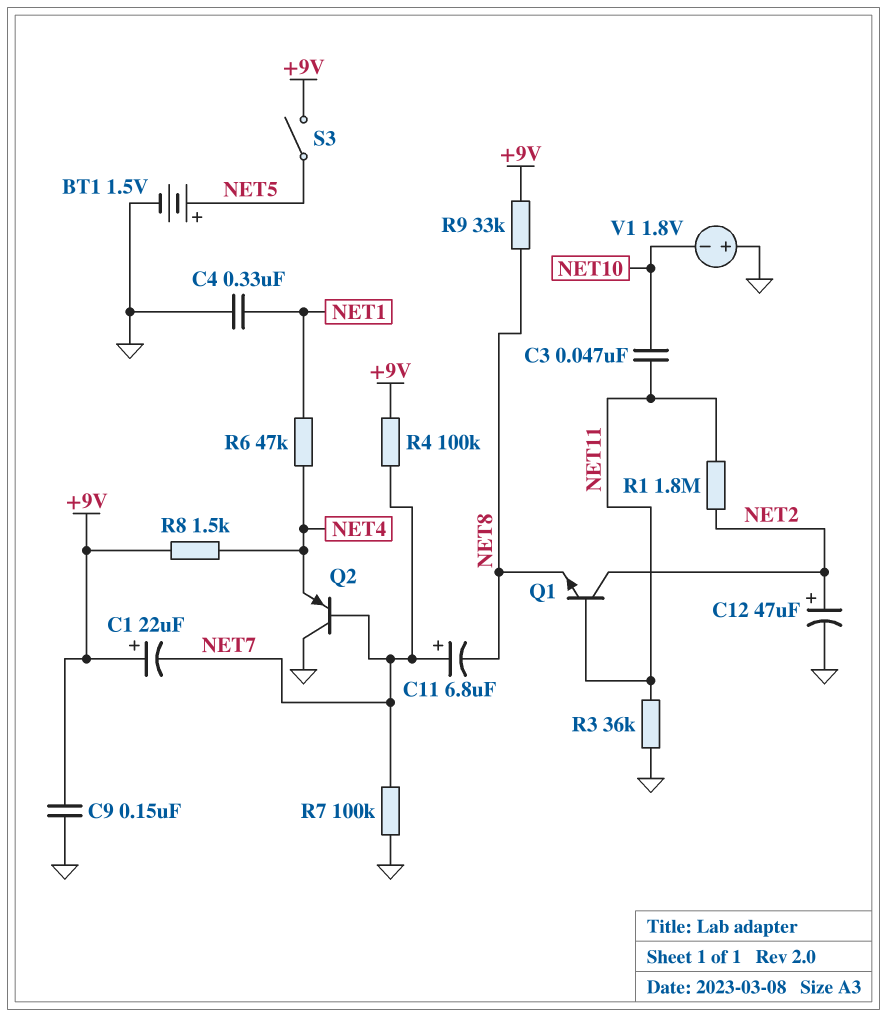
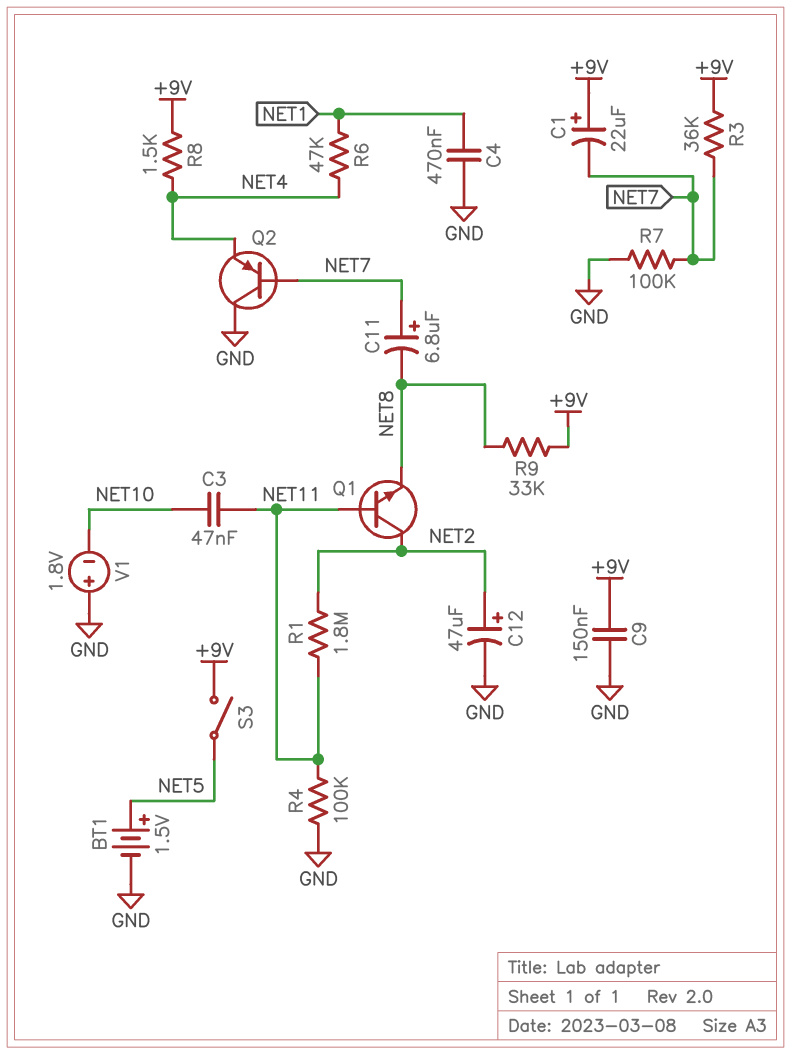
C4: 330nF (GND, NET1) -> 470nF (GND, NET1)
R3: 36k (GND, NET11) -> 36k (+9V, NET7)
R4: 100k (+9V, NET7) -> 100k (GND, NET11)

